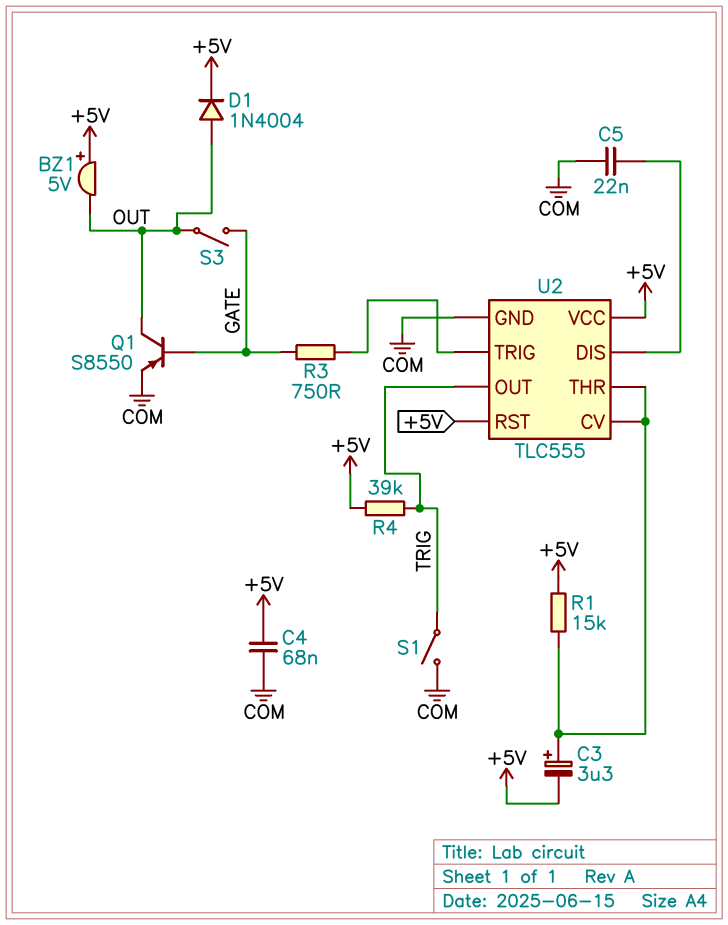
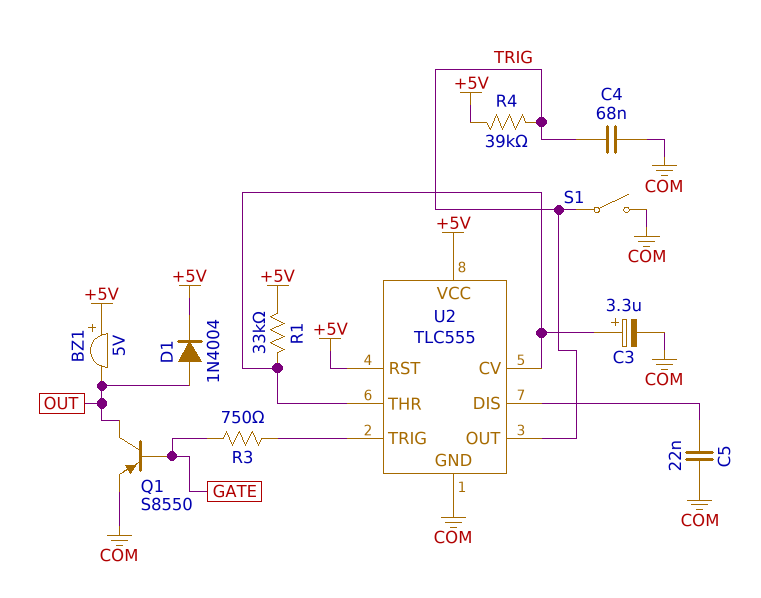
C3: 3.3uF (plus U2/CV, minus +5V) -> 3.3uF (plus U2/CV, minus COM)
C4: 68nF (+5V, COM) -> 68nF (COM, TRIG)
R1: 15k (+5V, U2/CV) -> 33k (+5V, U2/CV)
S3: switch (GATE, OUT) -> none

